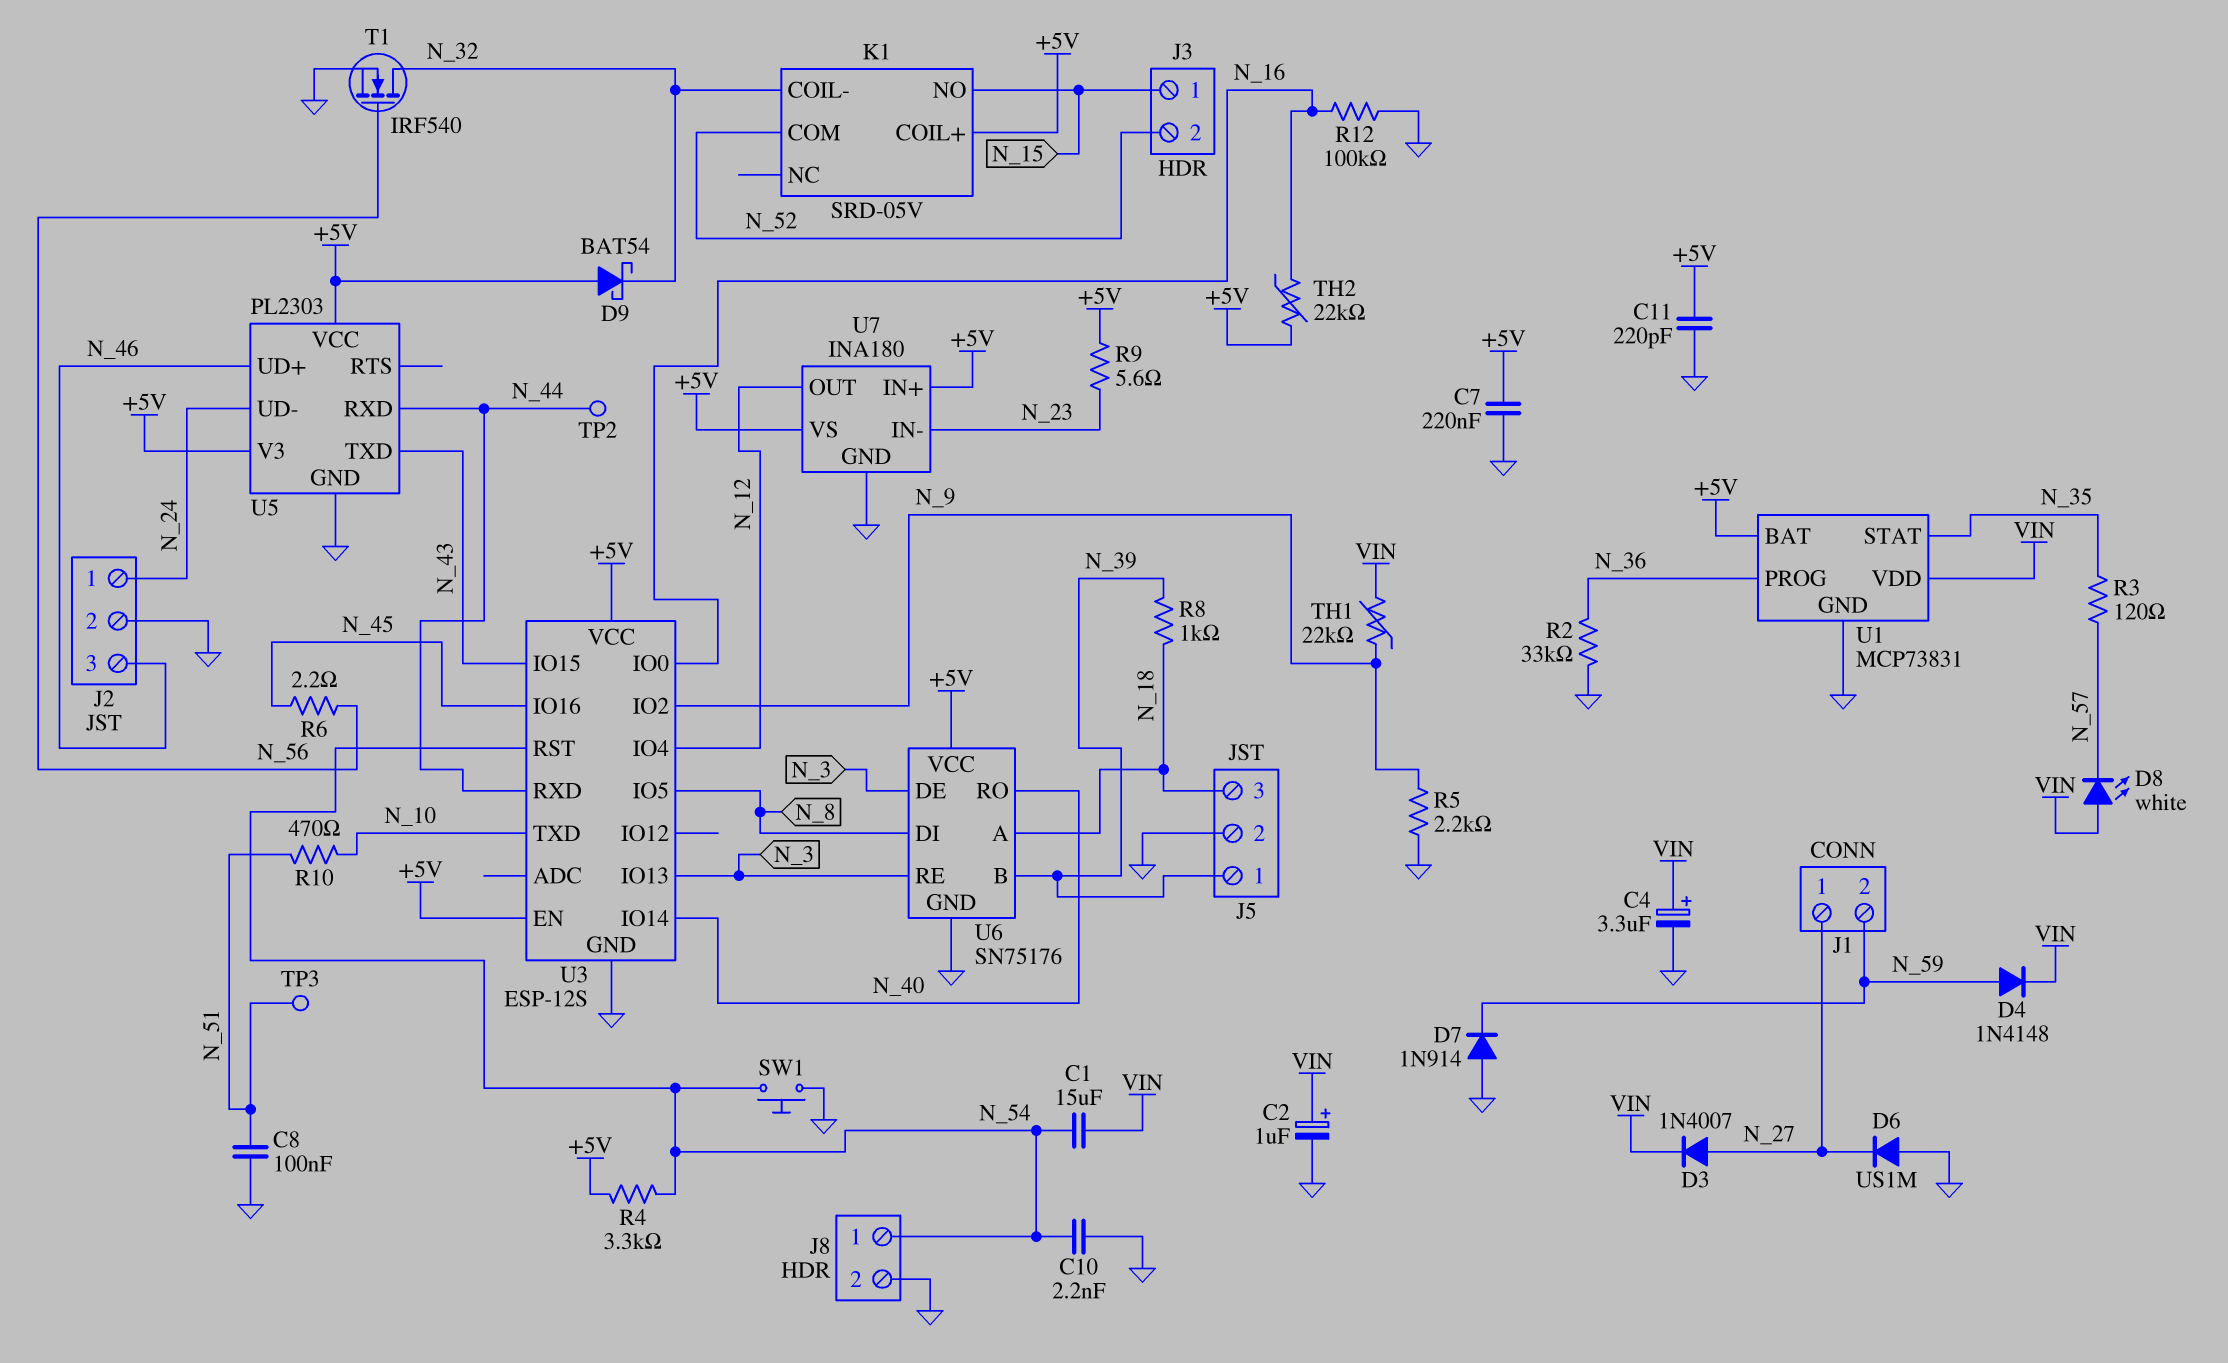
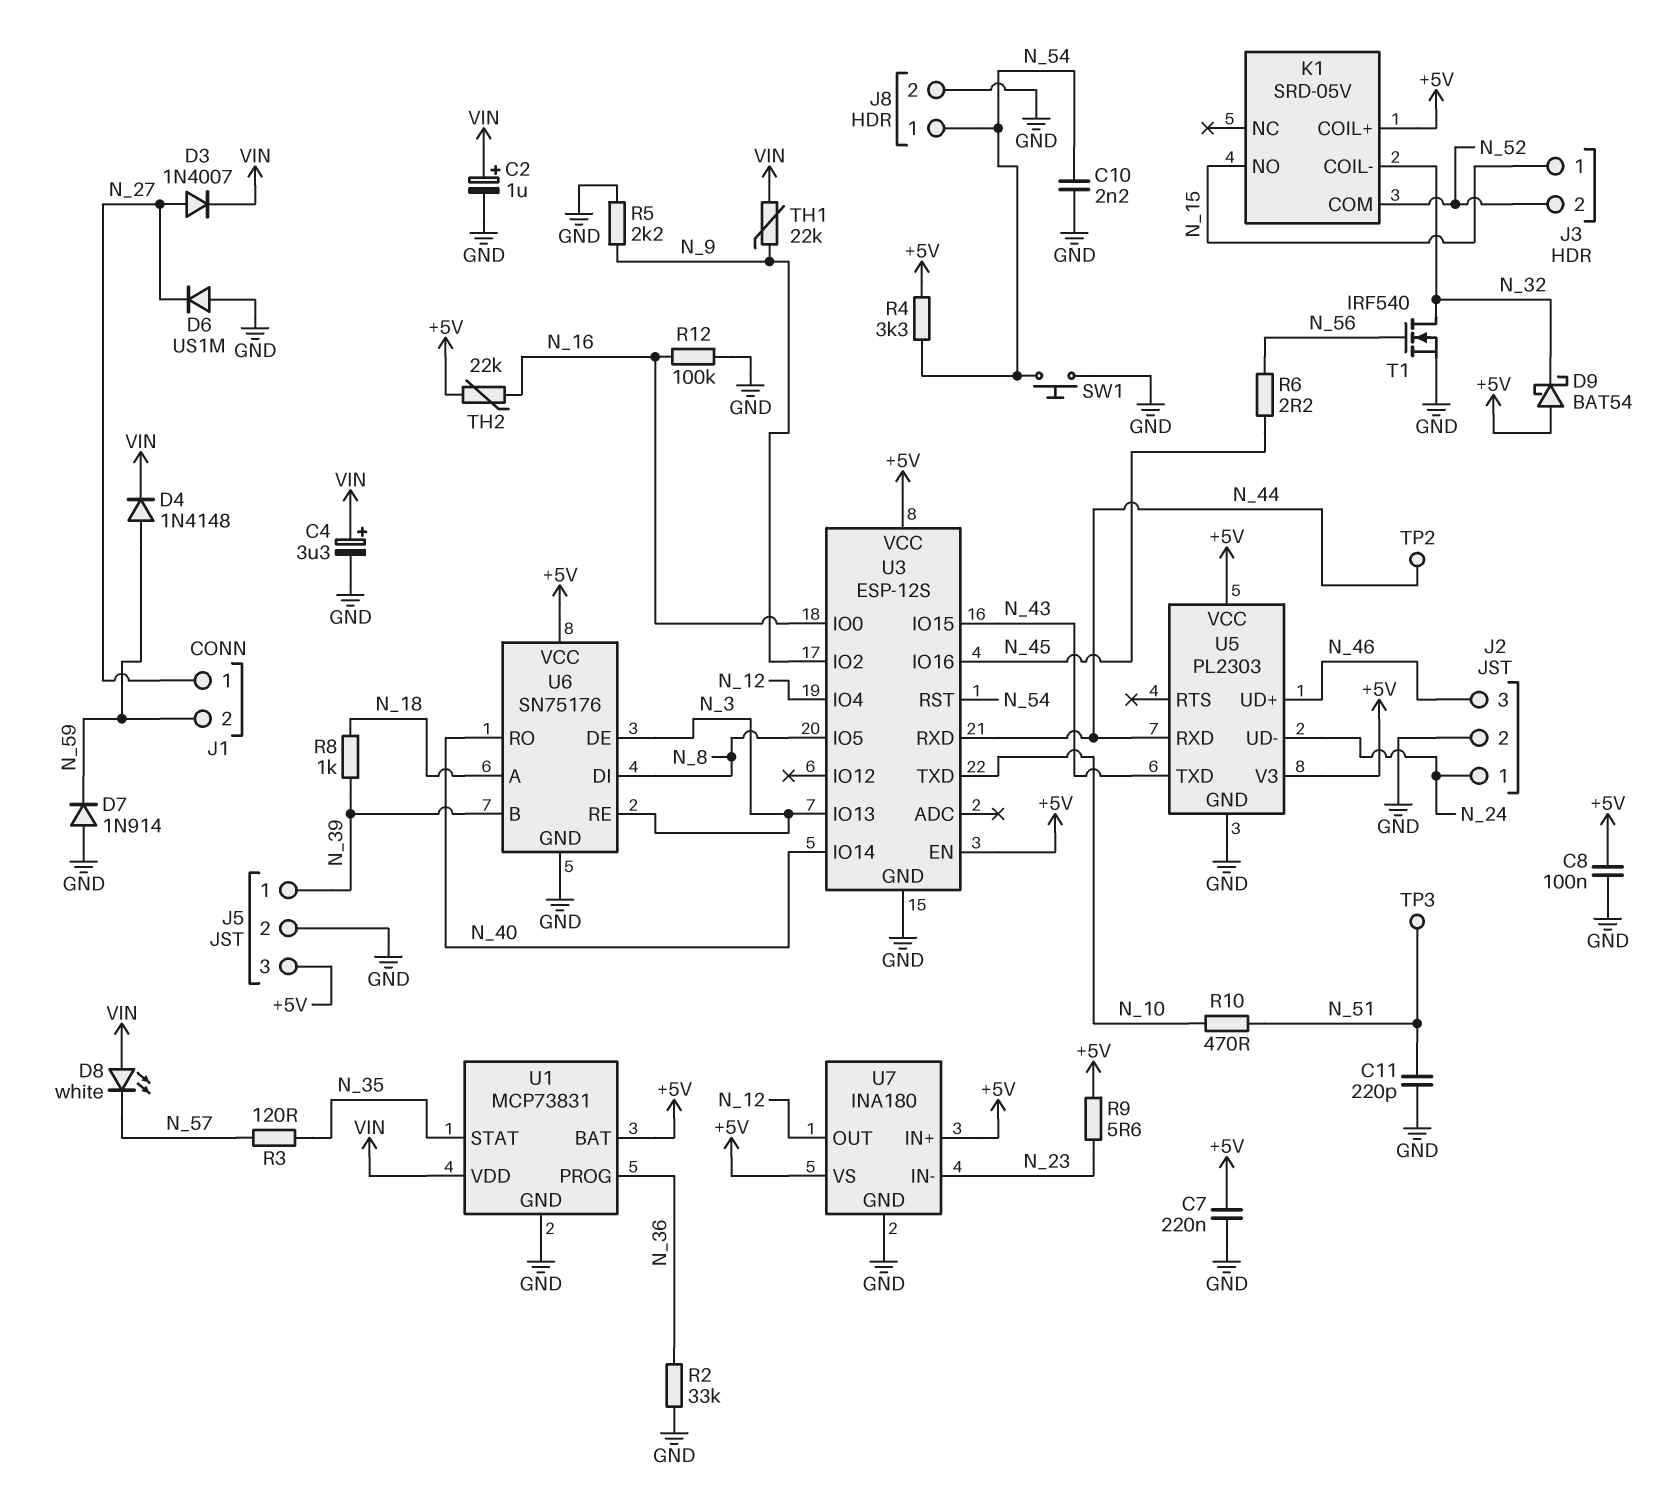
C1: 15uF (N_54, VIN) -> none
C8: 100nF (GND, N_51) -> 100nF (+5V, GND)
C11: 220pF (+5V, GND) -> 220pF (GND, N_51)
J5 pin 3: N_18 -> +5V

